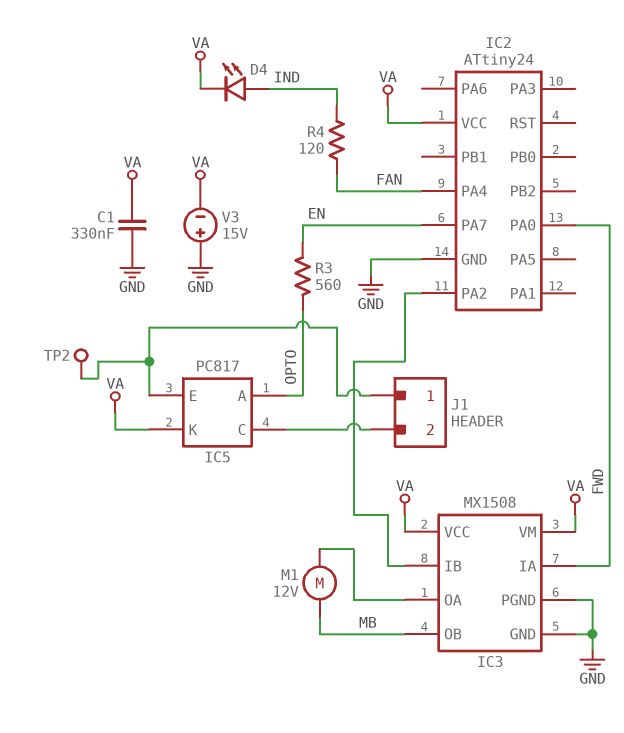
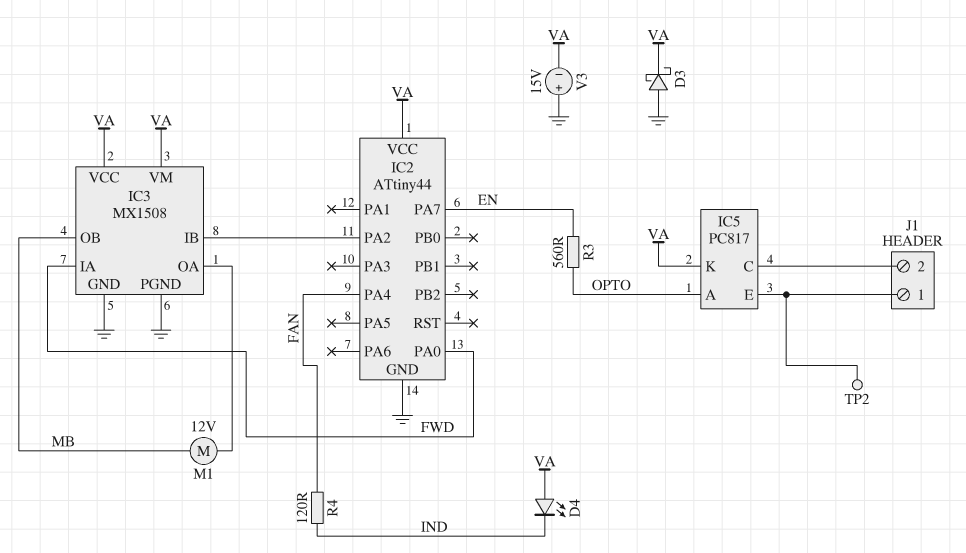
C1: 330nF (GND, VA) -> none
D3: none -> schottky (A GND, K VA)
D4: LED (A IND, K VA) -> LED (A VA, K IND)
IC2: ATtiny24 -> ATtiny44

